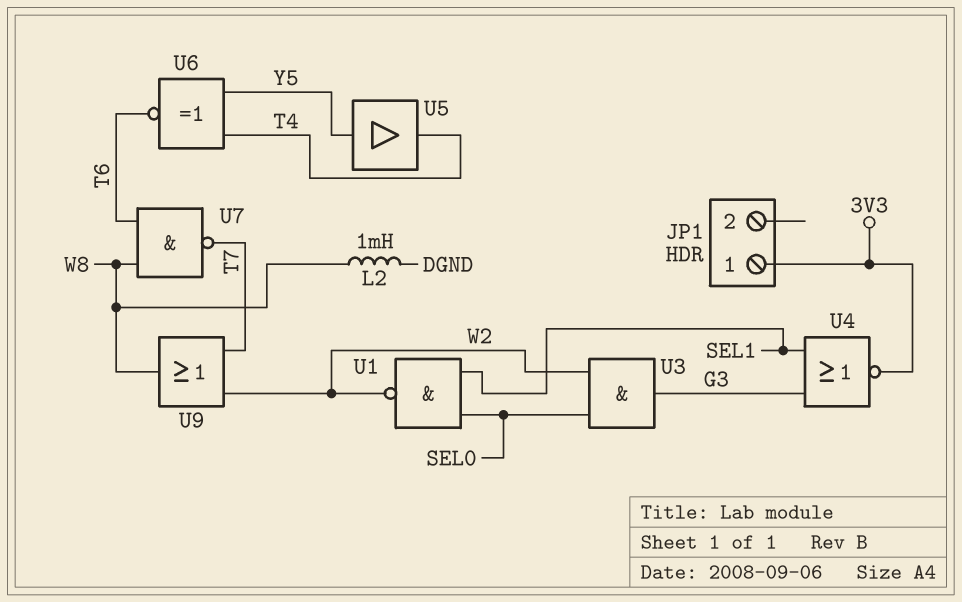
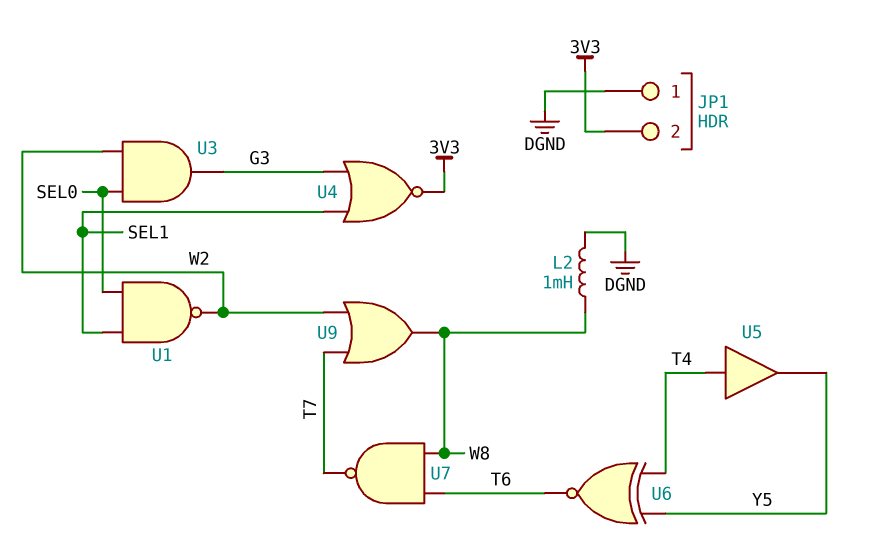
JP1 pin 1: 3V3 -> DGND
JP1 pin 2: none -> 3V3
U5: buffer (in Y5, out T4) -> buffer (in T4, out Y5)

